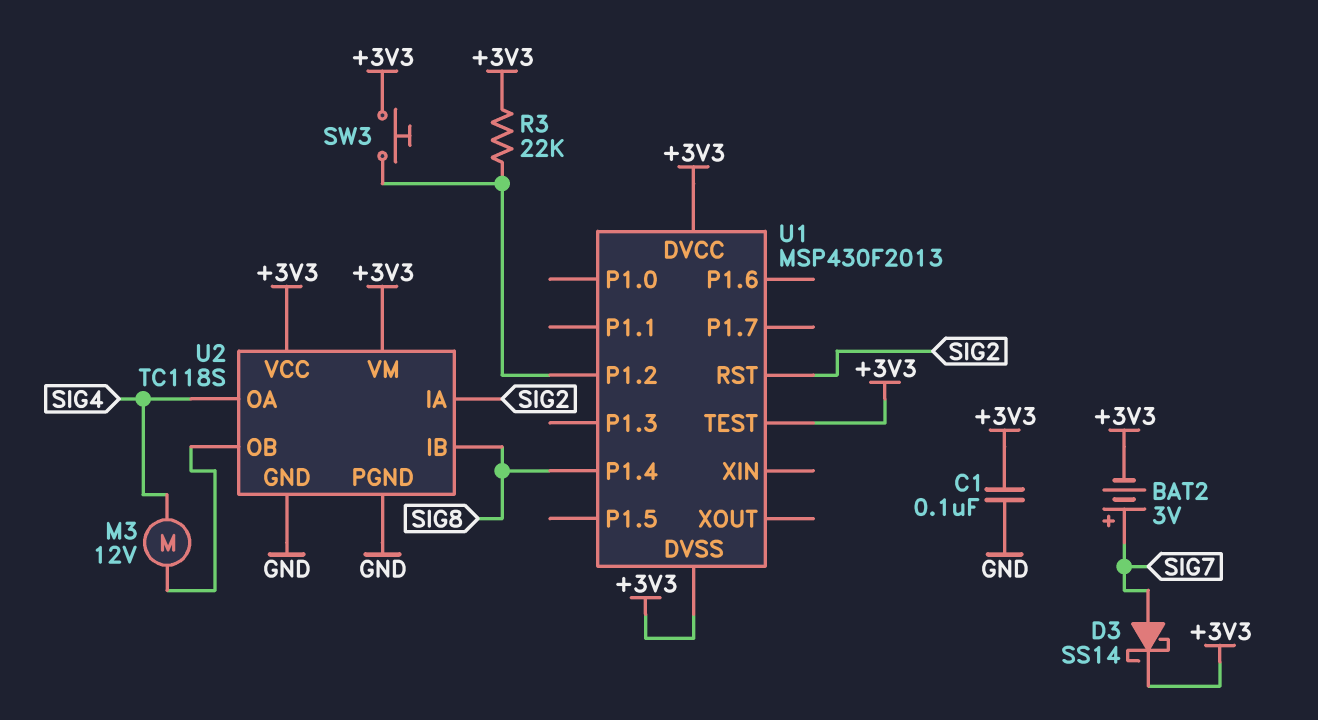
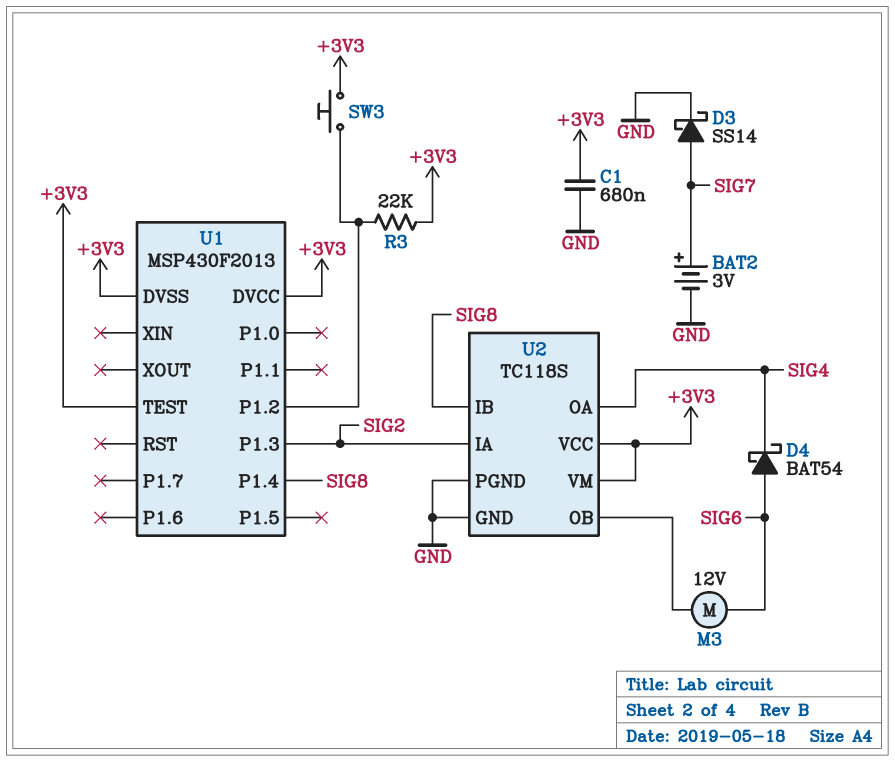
BAT2: 3V (plus SIG7, minus +3V3) -> 3V (plus SIG7, minus GND)
C1: 100nF (+3V3, GND) -> 680nF (+3V3, GND)
D3: schottky SS14 (A SIG7, K +3V3) -> schottky SS14 (A SIG7, K GND)
D4: none -> schottky BAT54 (A SIG6, K SIG4)
M3: motor 12V (SIG4, U2/OB) -> motor 12V (SIG6, U2/OB)
U1 pin P1.3: none -> SIG2
U1 pin RST: SIG2 -> none

